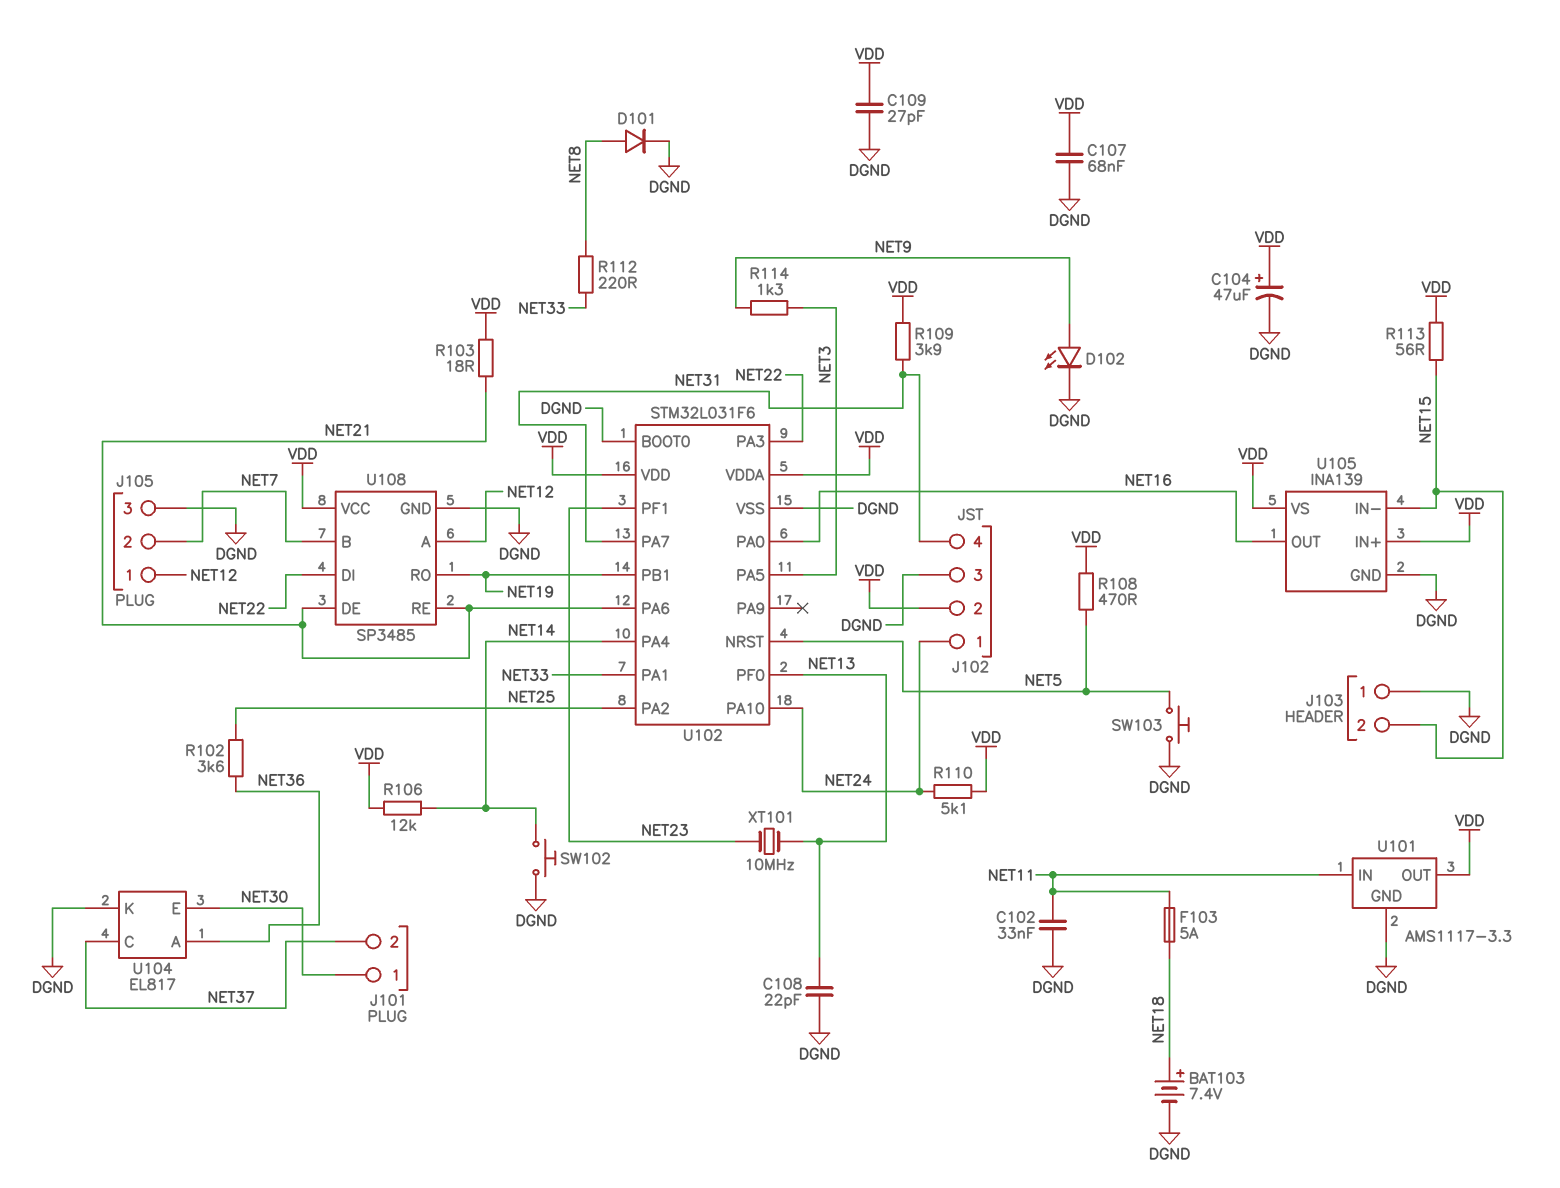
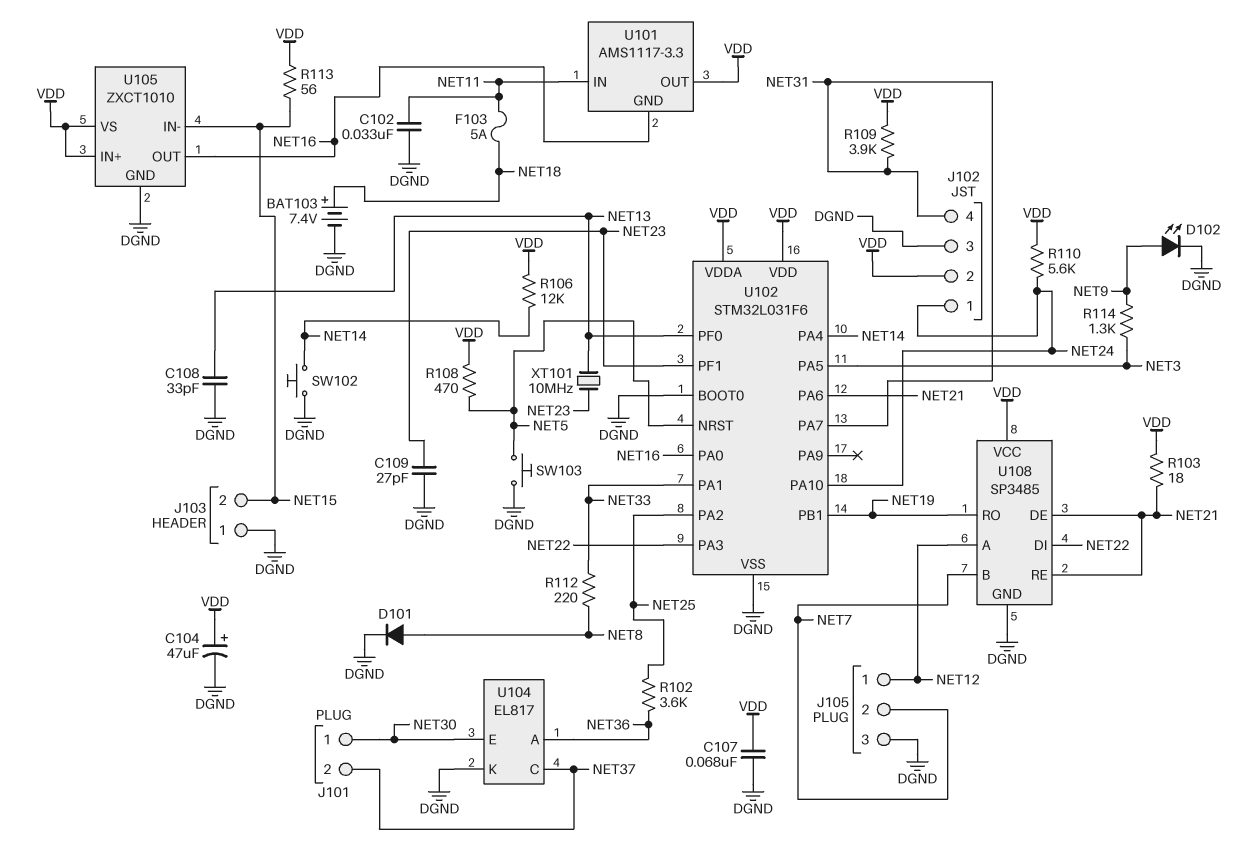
C108: 22pF (DGND, NET13) -> 33pF (DGND, NET13)
C109: 27pF (DGND, VDD) -> 27pF (DGND, NET23)
R110: 5.1k (NET24, VDD) -> 5.6k (NET24, VDD)
U101 pin GND: DGND -> NET16
U105: INA139 -> ZXCT1010

